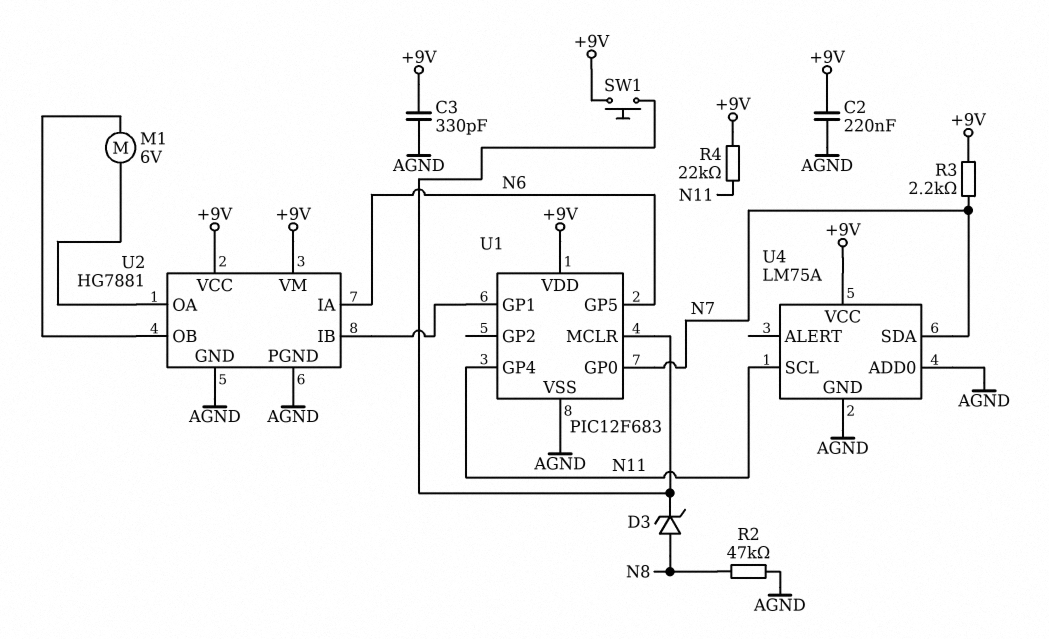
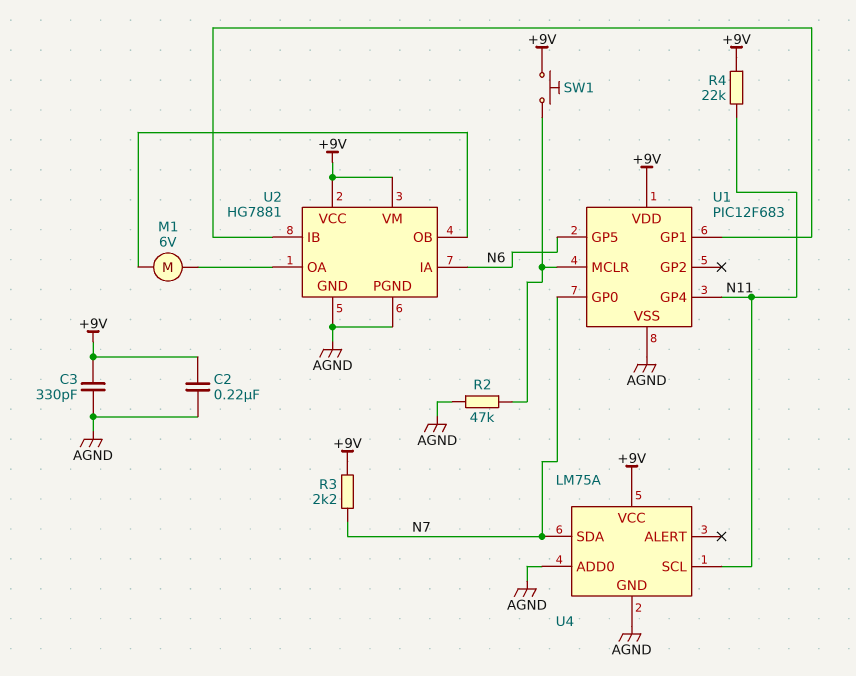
D3: zener (A N8, K U1/MCLR) -> none
R2: 47k (AGND, N8) -> 47k (AGND, U1/MCLR)

